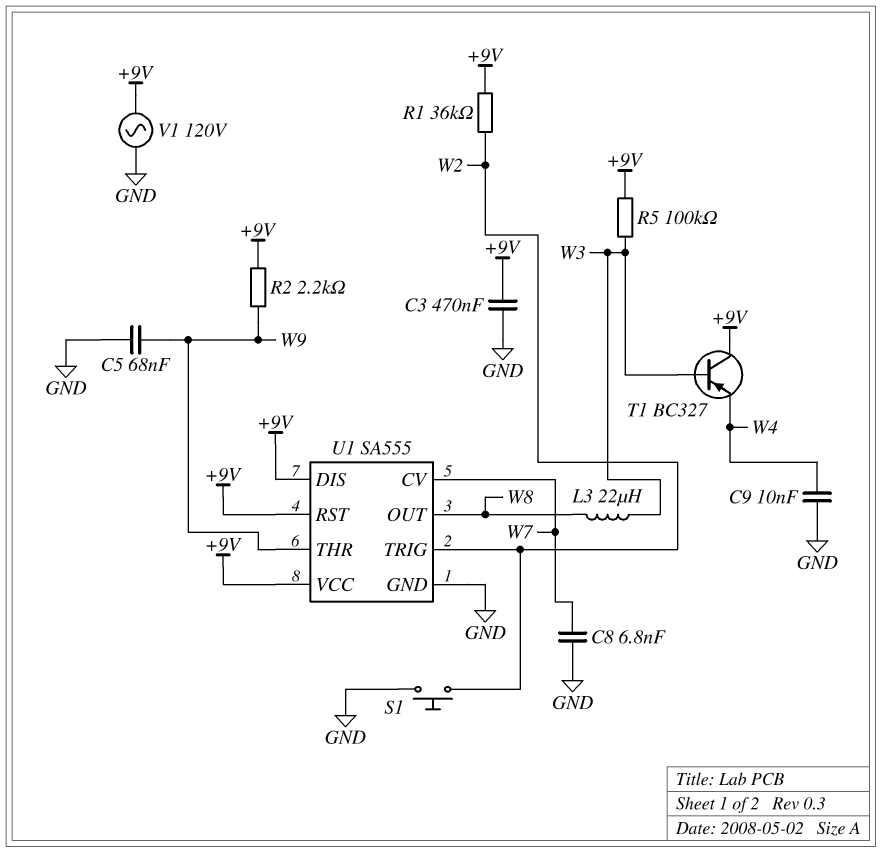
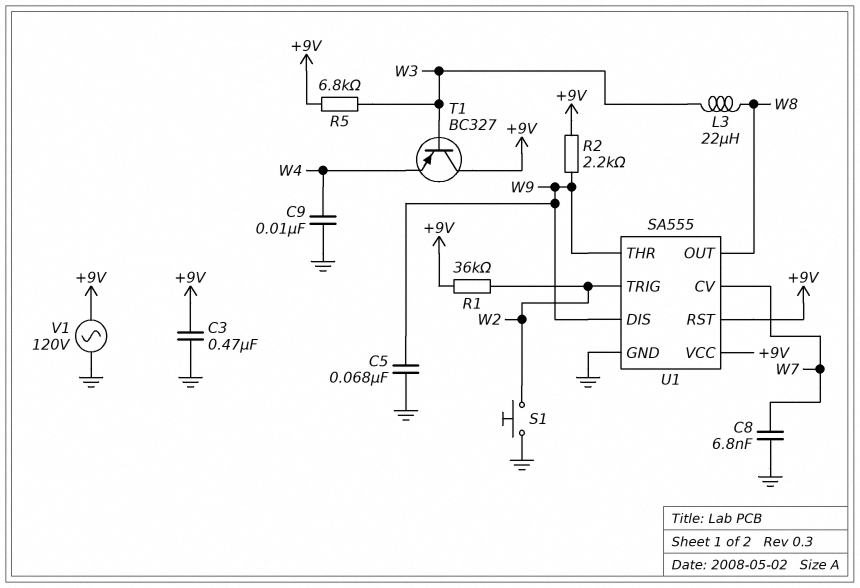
R5: 100k (+9V, W3) -> 6.8k (+9V, W3)
U1 pin DIS: +9V -> W9

